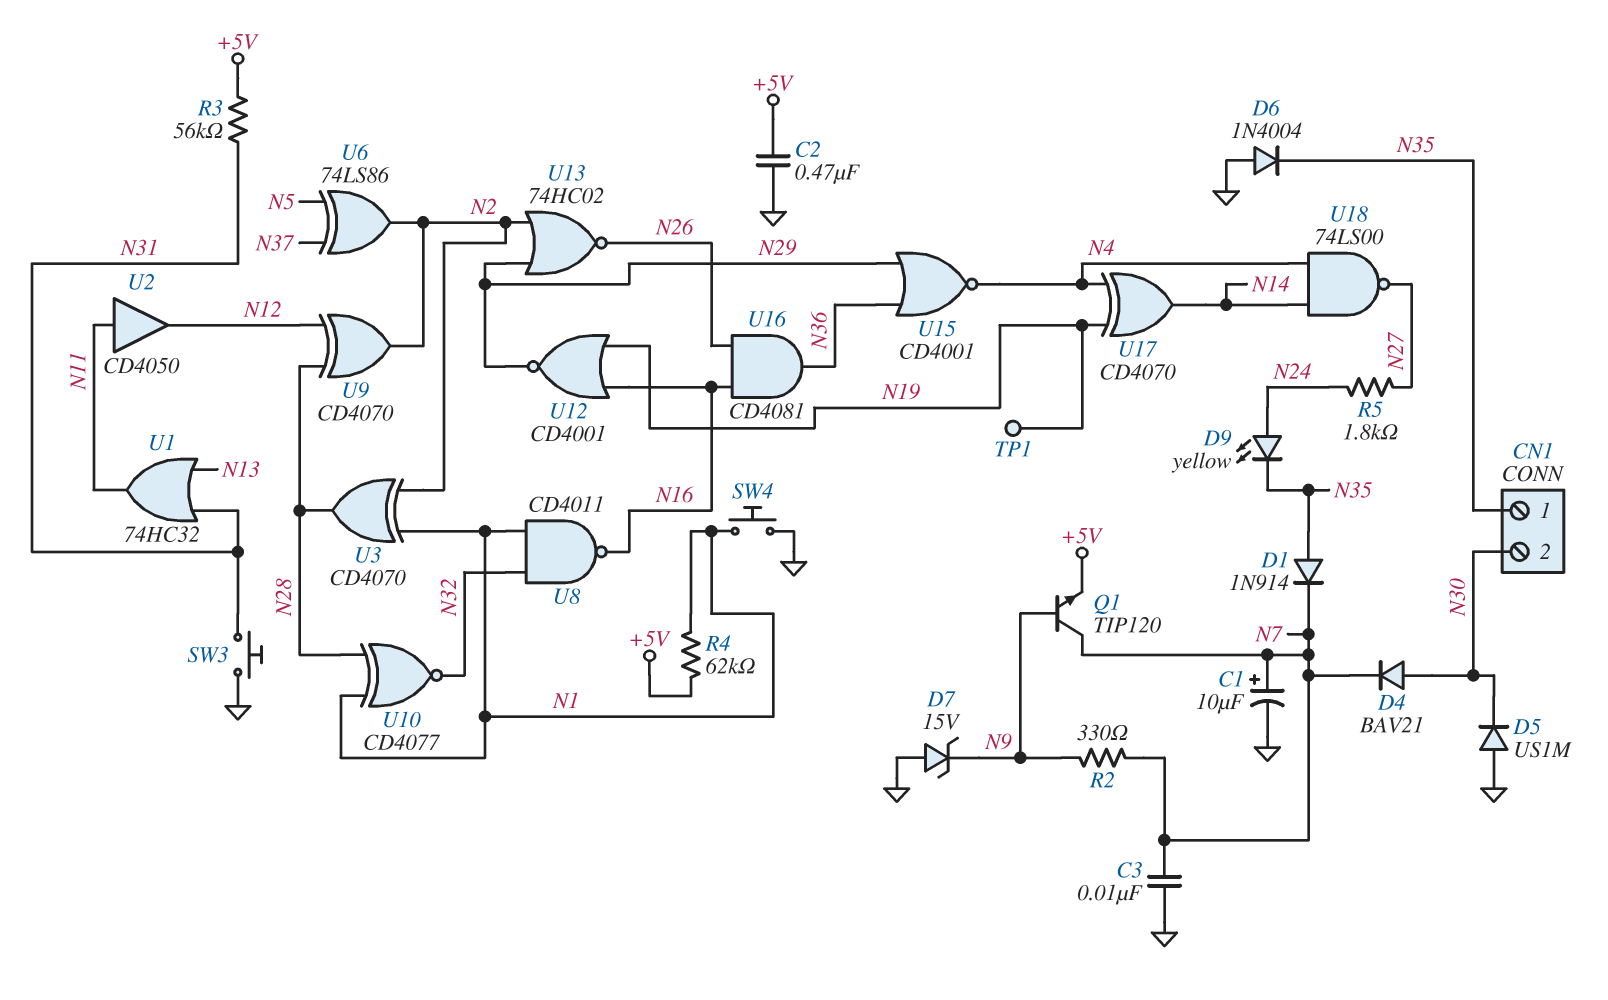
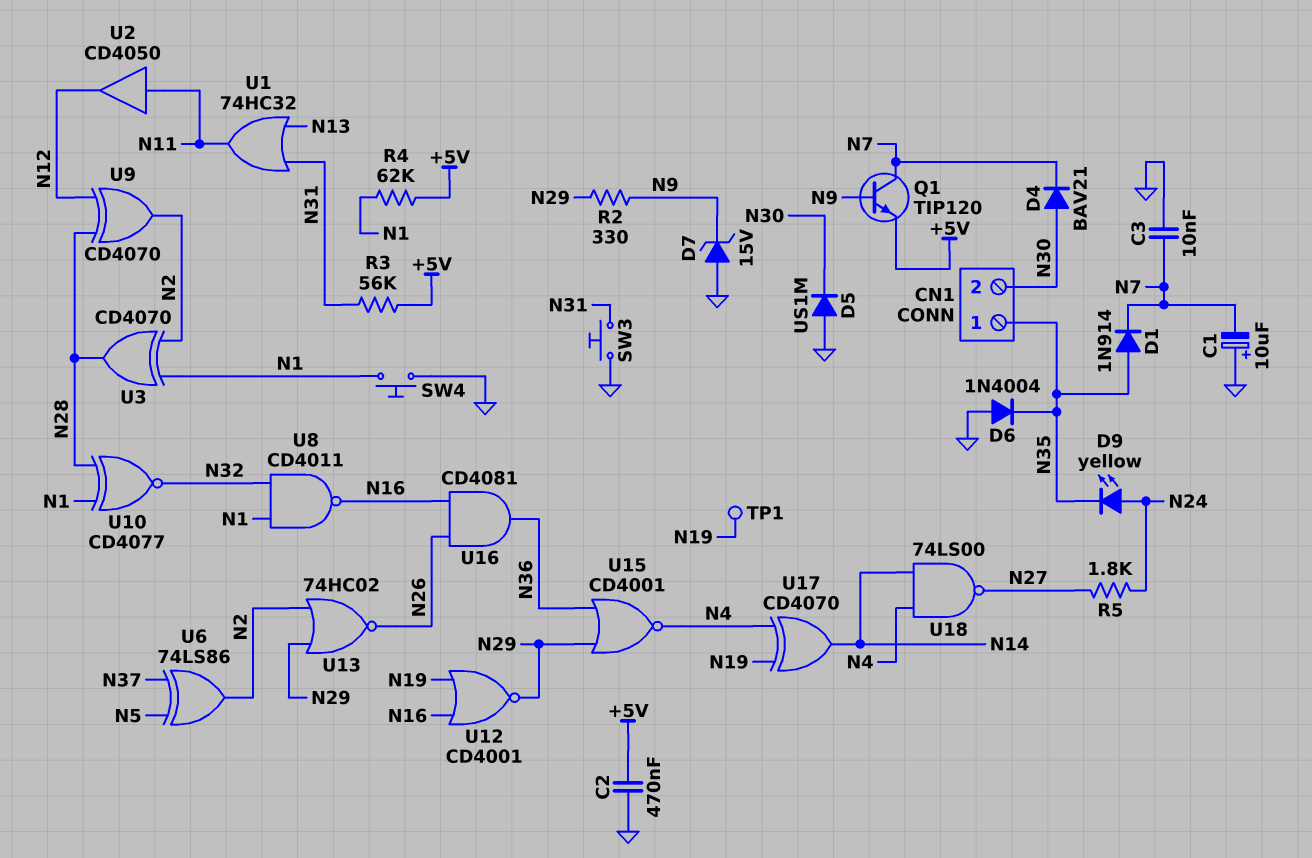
C1: 10uF (plus N7, minus GND) -> 10uF (plus GND, minus N7)
R2: 330 (N7, N9) -> 330 (N9, N29)

